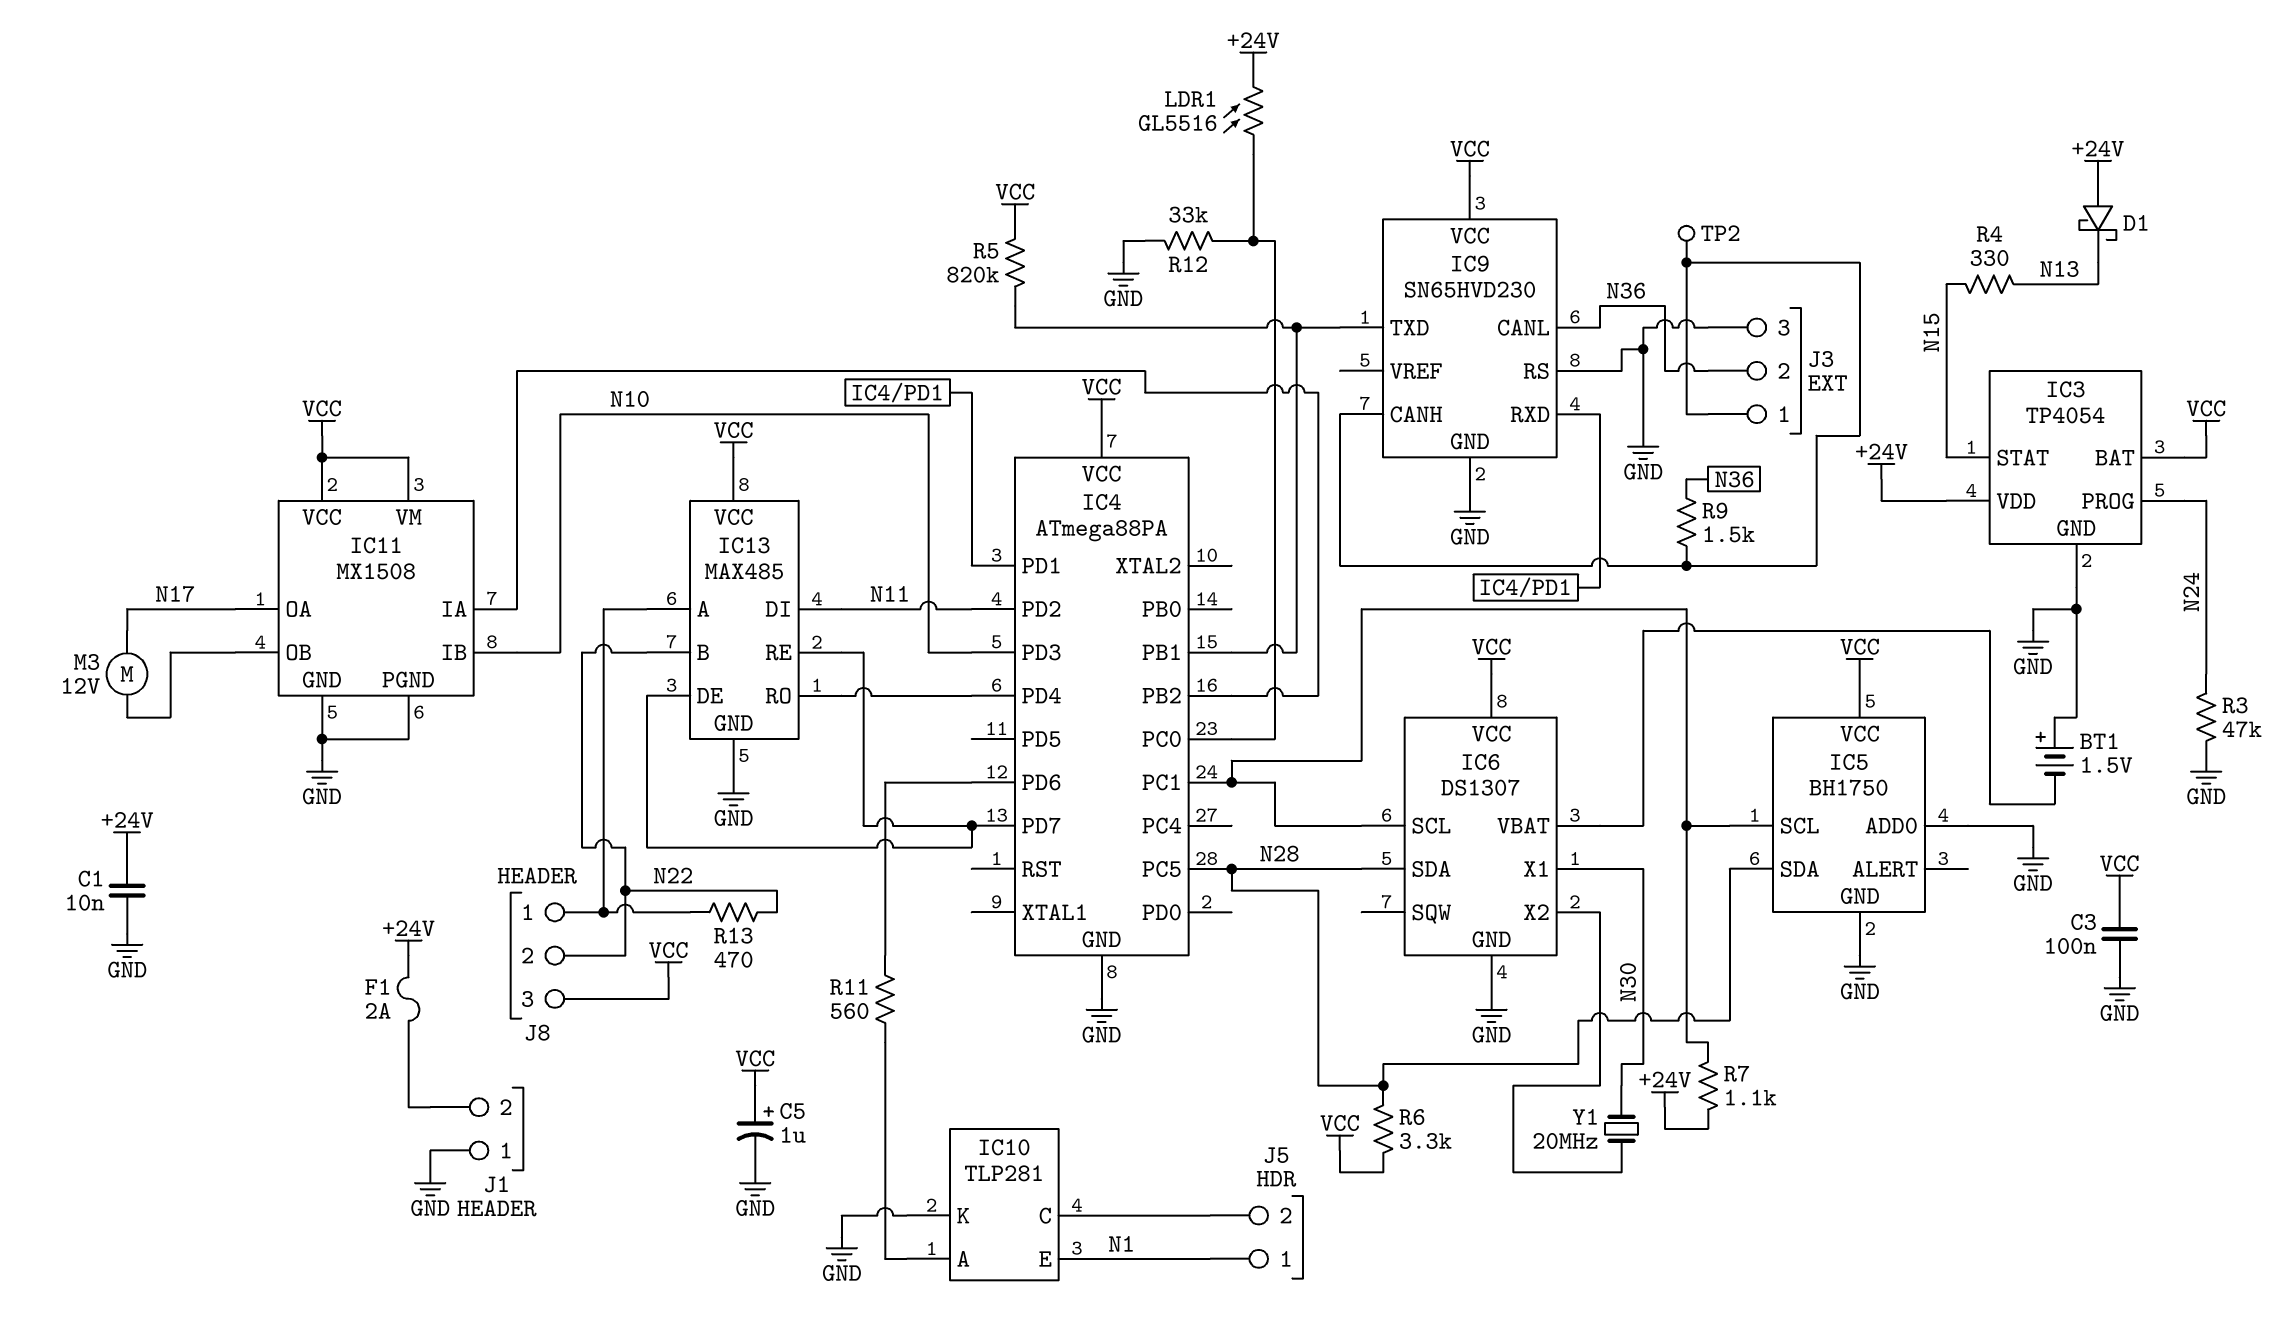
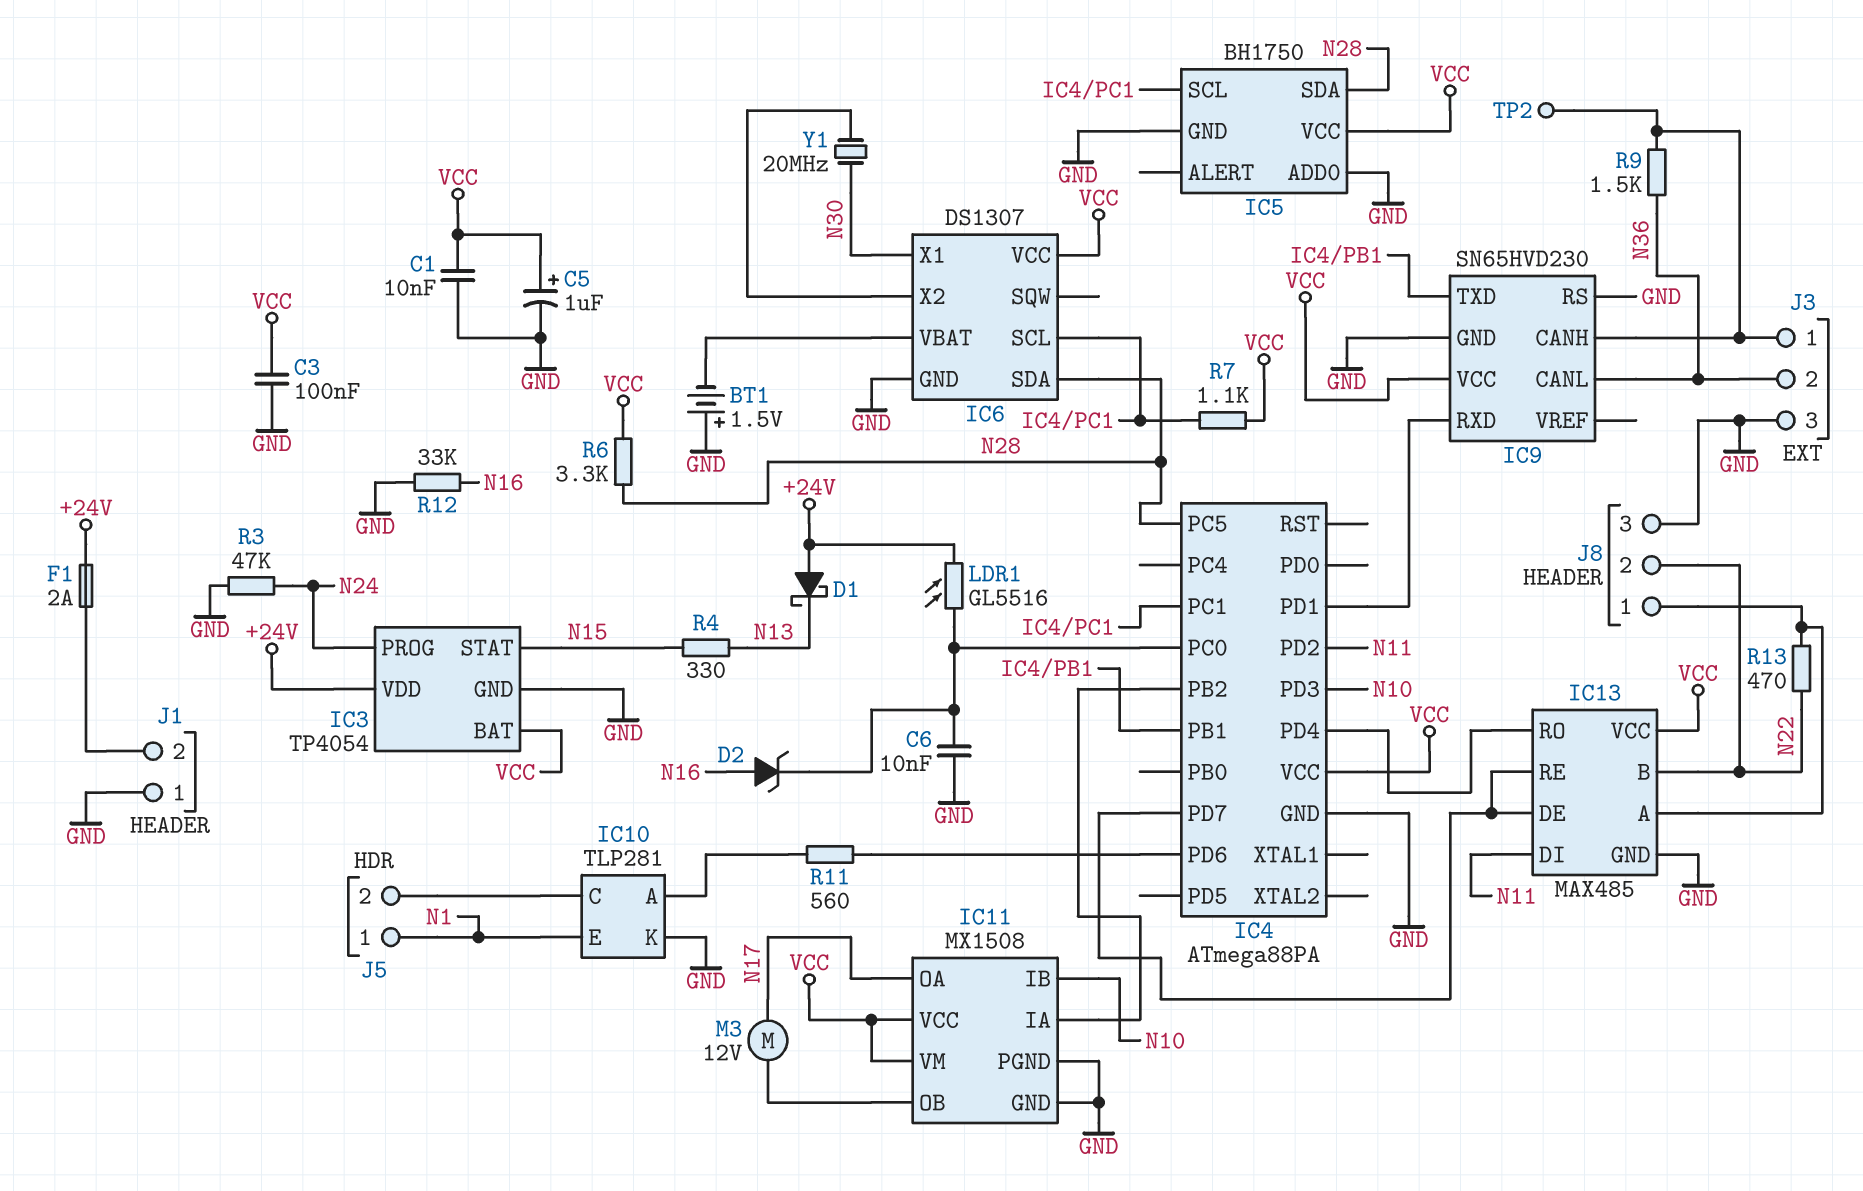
C1: 10nF (+24V, GND) -> 10nF (GND, VCC)
C6: none -> 10nF (GND, IC4/PC0)
D2: none -> zener (A N16, K IC4/PC0)
J8 pin 3: VCC -> GND
R5: 820k (IC4/PB1, VCC) -> none
R7: 1.1k (+24V, IC4/PC1) -> 1.1k (IC4/PC1, VCC)
R12: 33k (GND, IC4/PC0) -> 33k (GND, N16)

